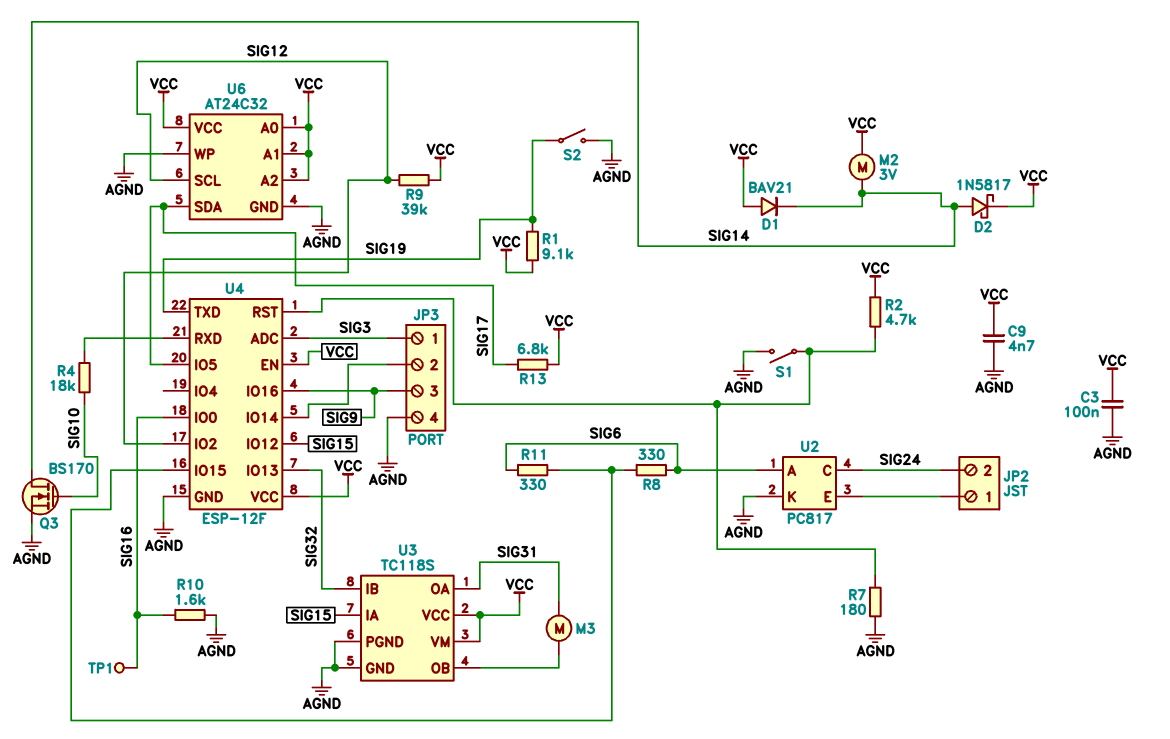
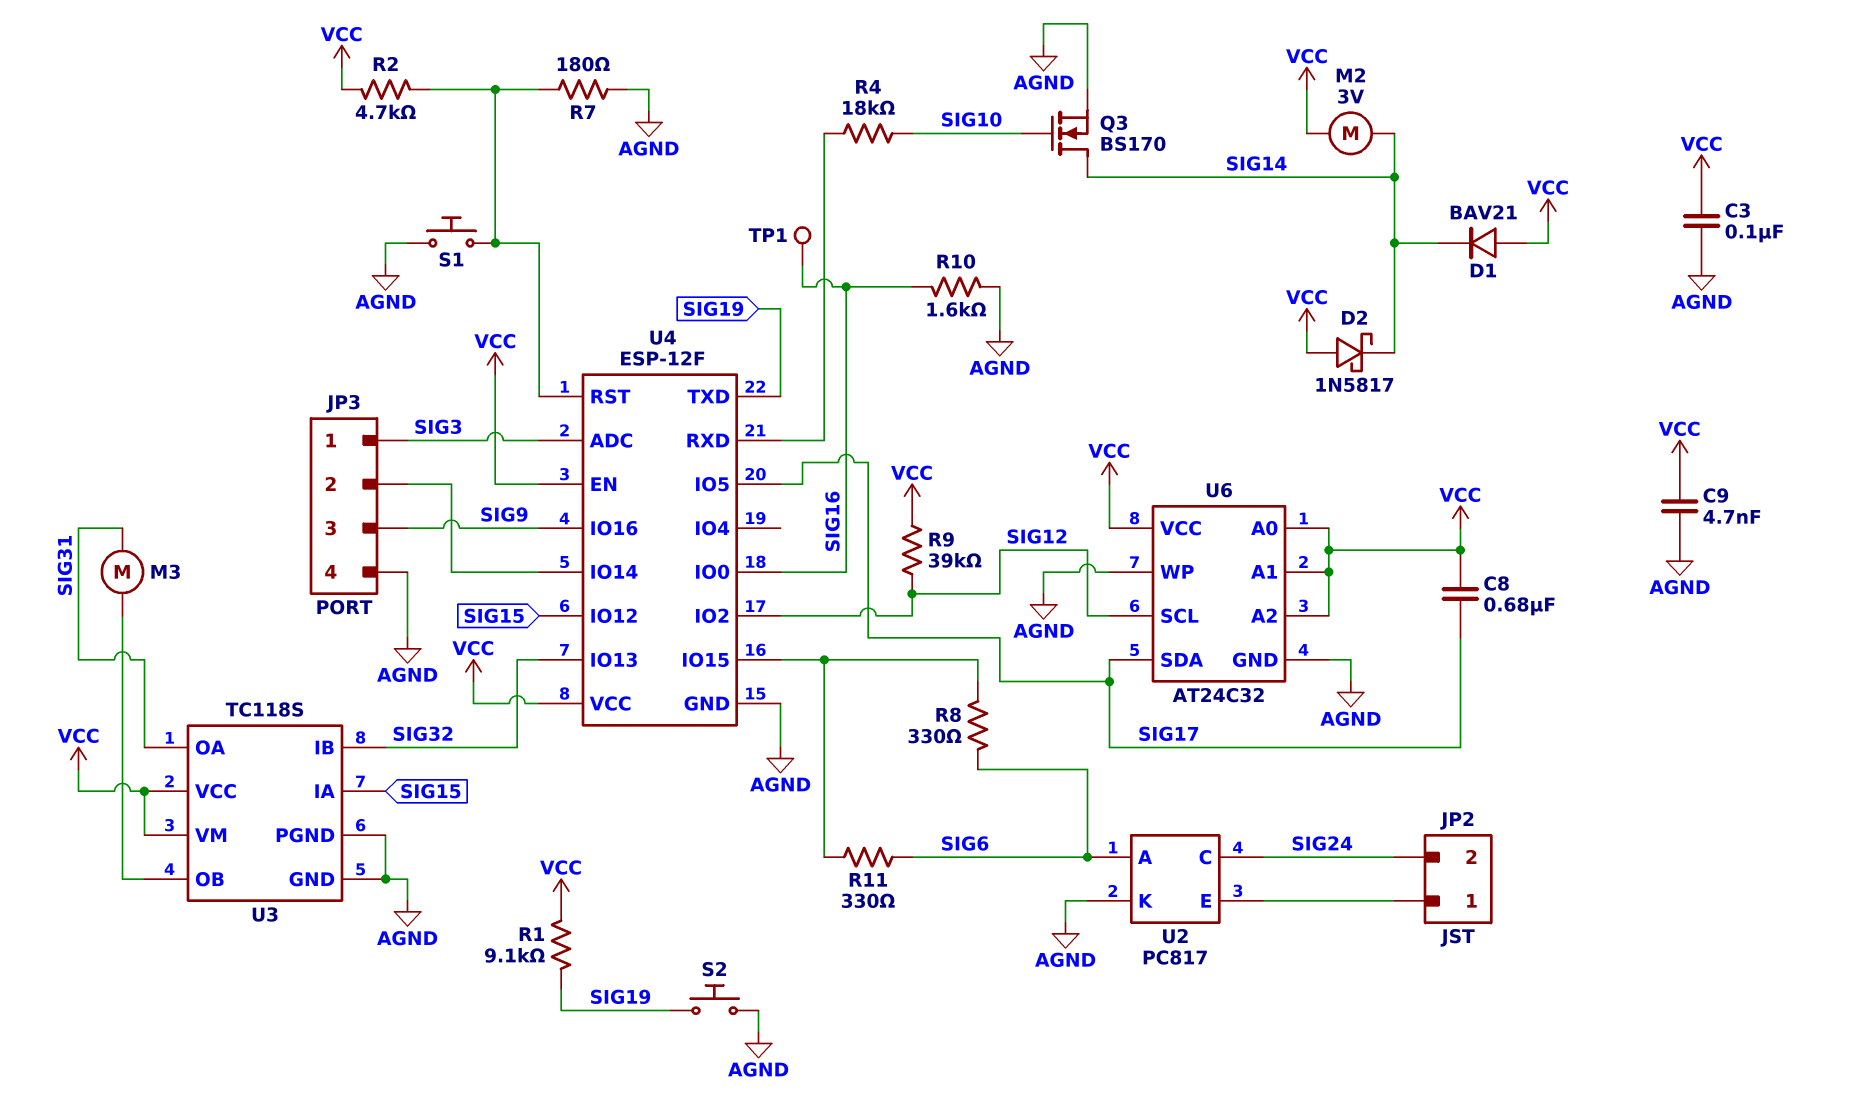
C8: none -> 680nF (SIG17, VCC)
D2: schottky 1N5817 (A SIG14, K VCC) -> schottky 1N5817 (A VCC, K SIG14)
R13: 6.8k (SIG17, VCC) -> none
S1: switch (AGND, U4/RST) -> button (AGND, U4/RST)
S2: switch (AGND, SIG19) -> button (AGND, SIG19)

